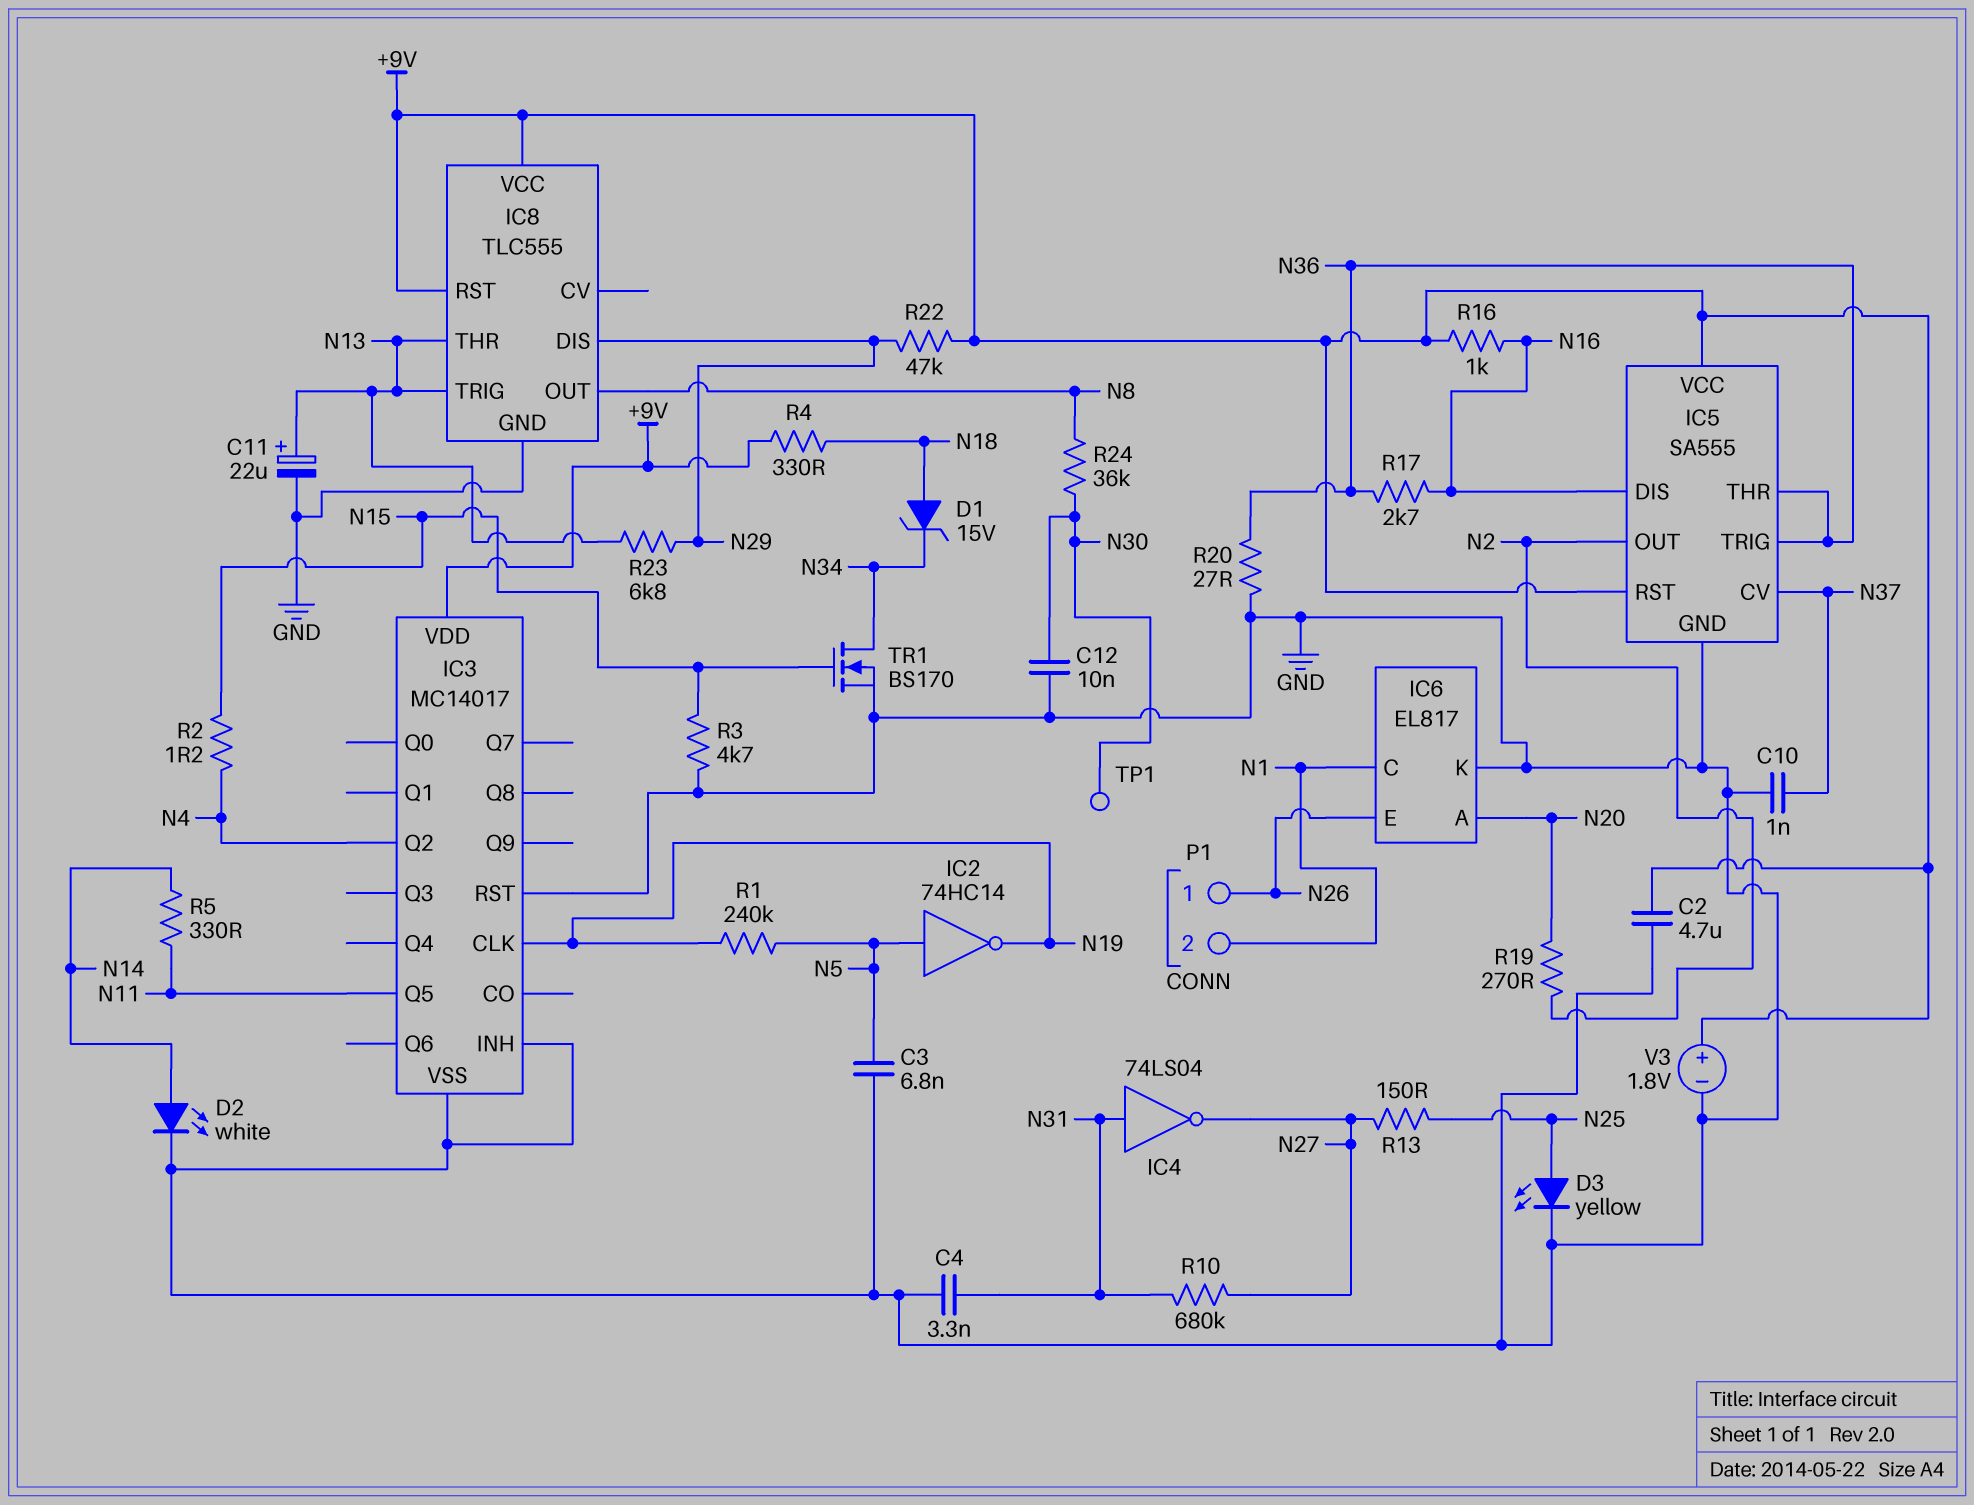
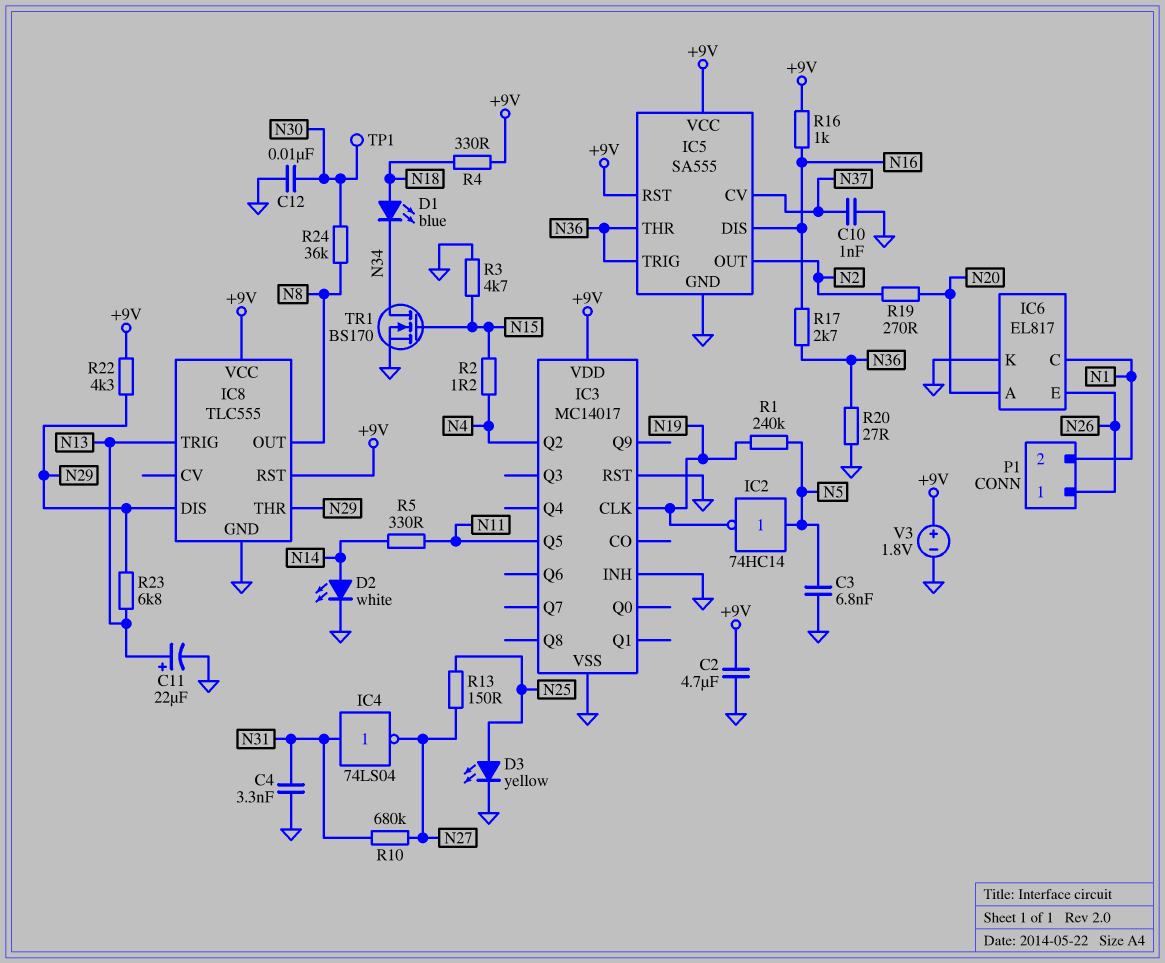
D1: zener 15V (A N18, K N34) -> LED blue (A N18, K N34)
IC8 pin THR: N13 -> N29
R22: 47k (+9V, N29) -> 4.3k (+9V, N29)

